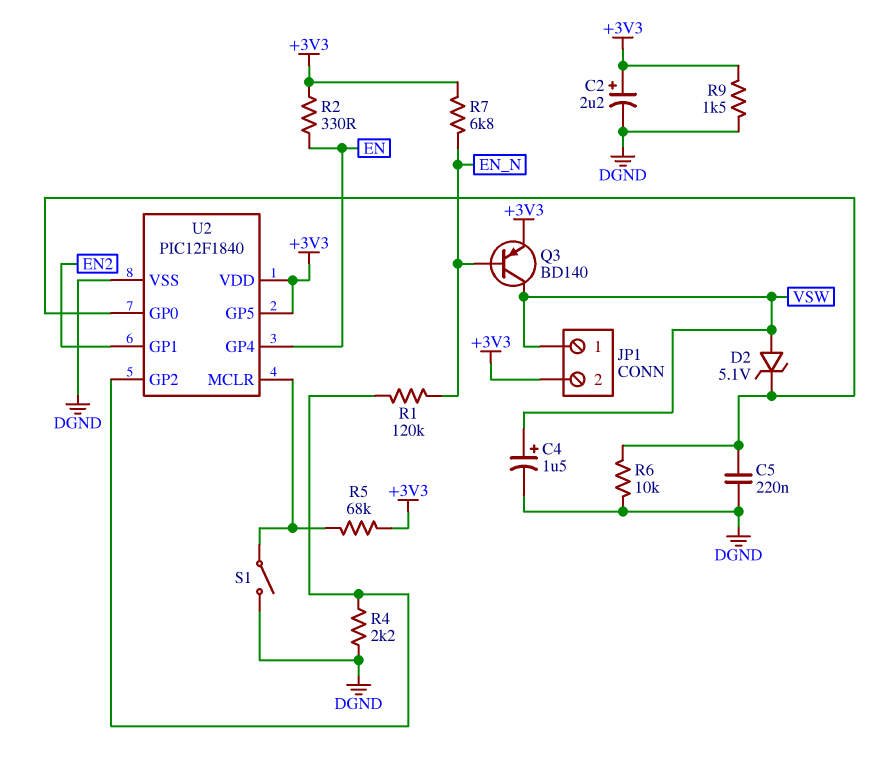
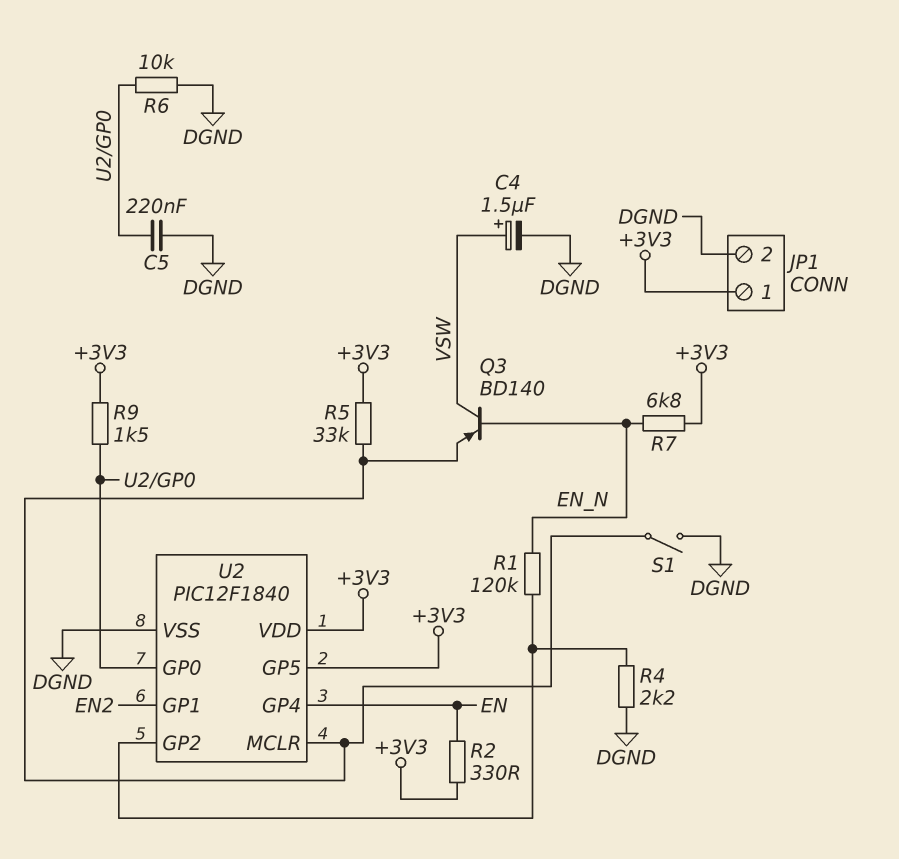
C2: 2.2uF (plus +3V3, minus DGND) -> none
D2: zener 5.1V (A VSW, K U2/GP0) -> none
JP1 pin 1: VSW -> +3V3
JP1 pin 2: +3V3 -> DGND
Q3: PNP BD140 (B EN_N, C VSW, E +3V3) -> PNP BD140 (B EN_N, C VSW, E U2/MCLR)
R5: 68k (+3V3, U2/MCLR) -> 33k (+3V3, U2/MCLR)
R9: 1.5k (+3V3, DGND) -> 1.5k (+3V3, U2/GP0)

